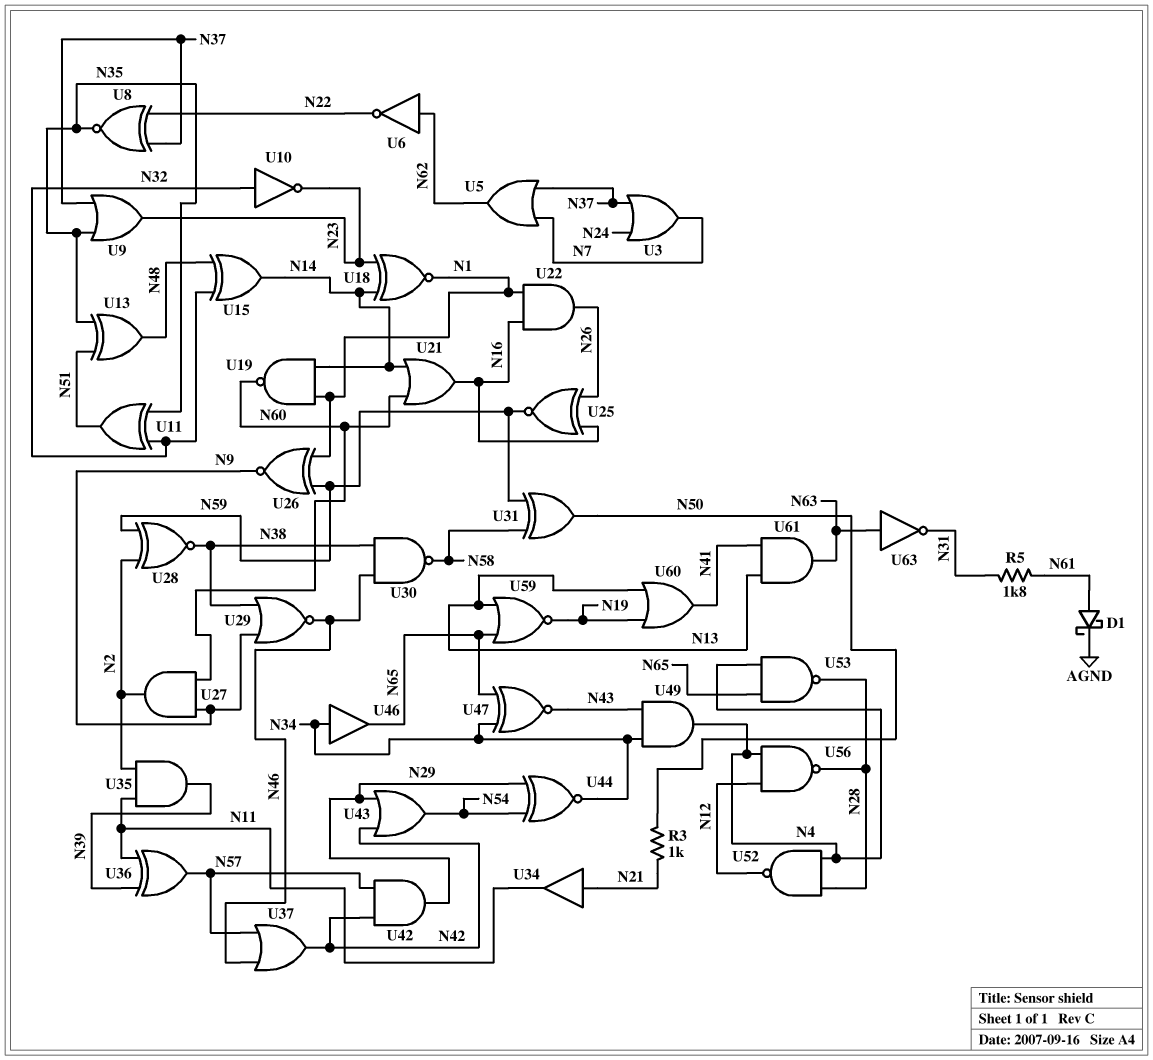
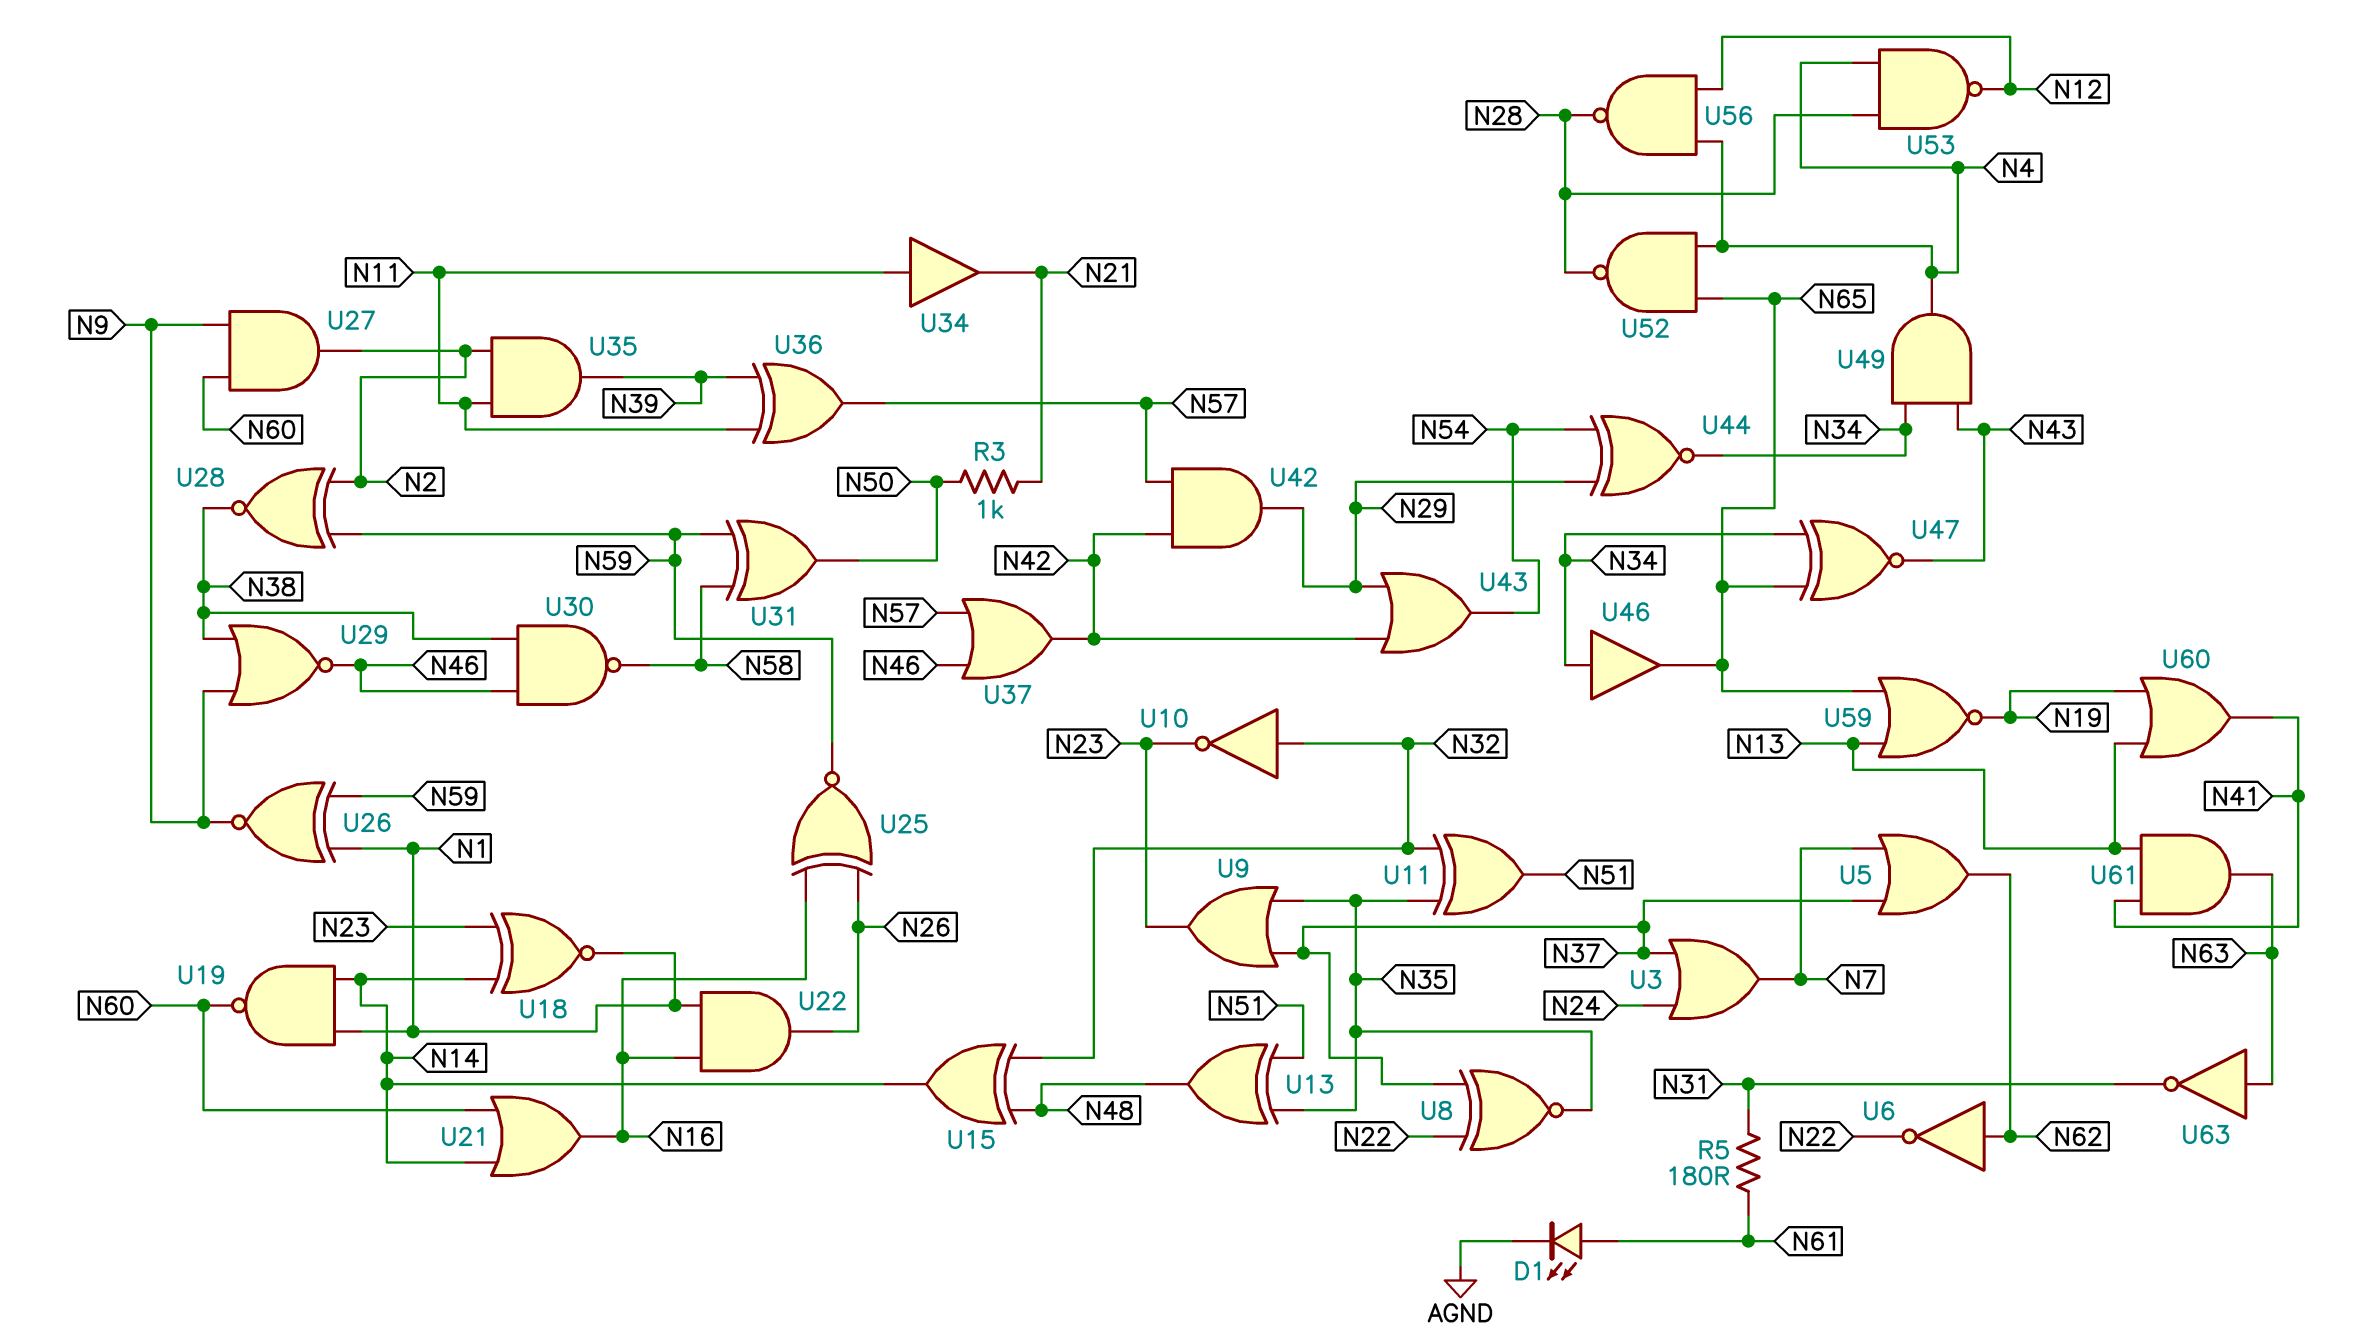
D1: schottky (A N61, K AGND) -> LED (A N61, K AGND)
R5: 1.8k (N31, N61) -> 180 (N31, N61)
U34: buffer (in N21, out N11) -> buffer (in N11, out N21)
U52: NAND (in N4, in N28, out N12) -> NAND (in N4, in N65, out N28)
U53: NAND (in N4, in N65, out N28) -> NAND (in N4, in N28, out N12)

